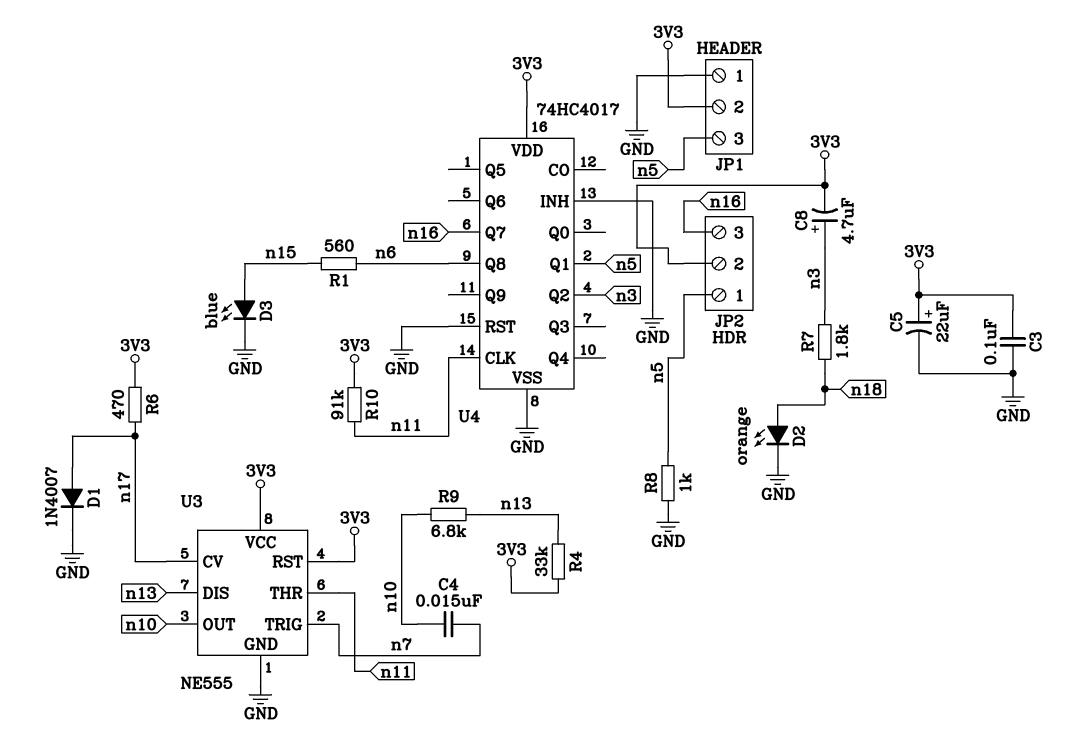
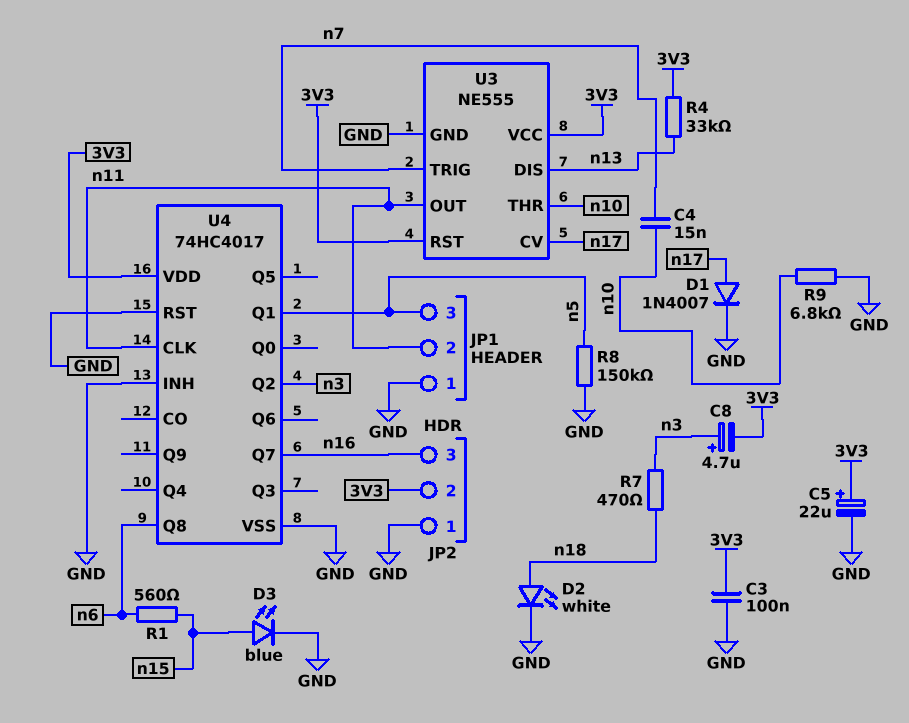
D2: LED orange (A n18, K GND) -> LED white (A n18, K GND)
JP1 pin 2: 3V3 -> n11
JP2 pin 1: n5 -> GND
R6: 470 (3V3, n17) -> none
R7: 1.8k (n3, n18) -> 470 (n3, n18)
R8: 1k (GND, n5) -> 150k (GND, n5)
R9: 6.8k (n10, n13) -> 6.8k (GND, n10)
R10: 91k (3V3, n11) -> none
U3 pin OUT: n10 -> n11
U3 pin THR: n11 -> n10

